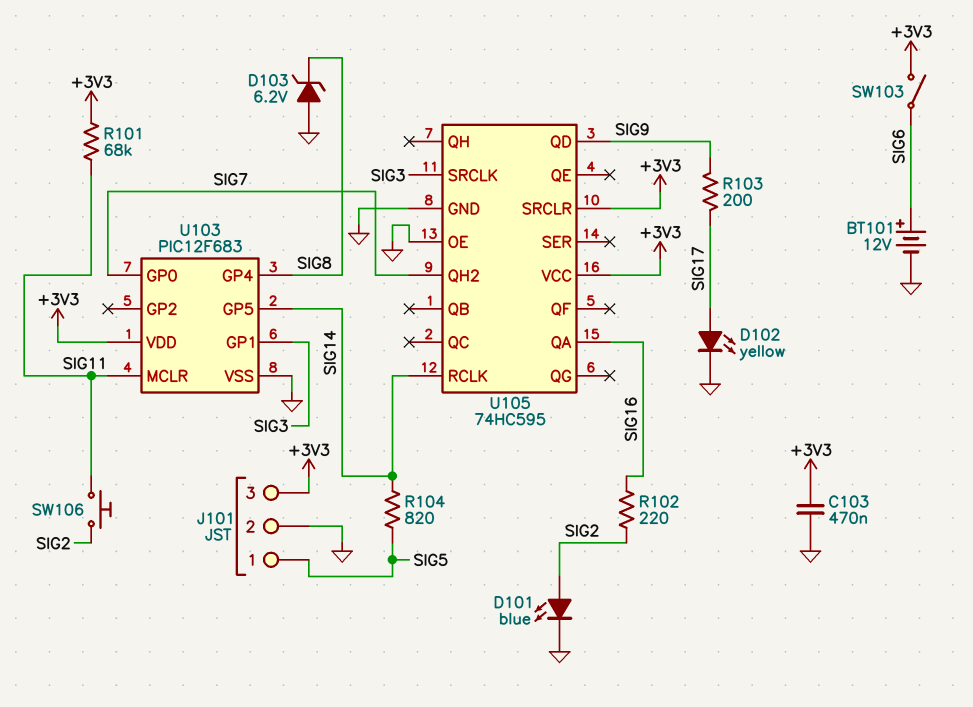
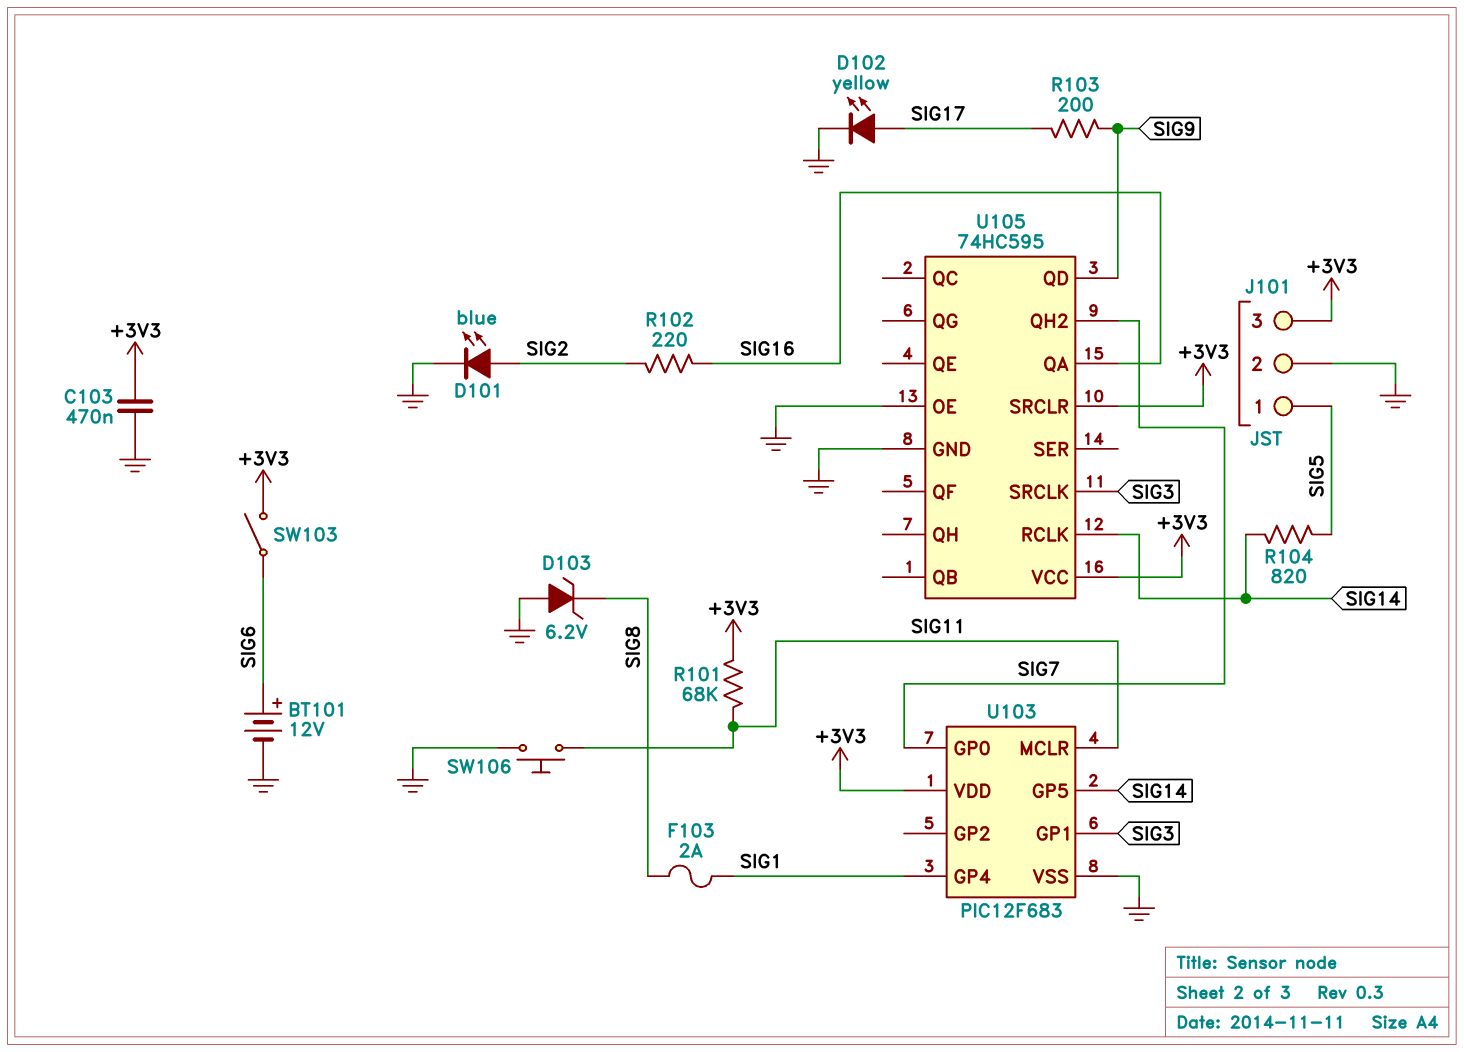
F103: none -> 2A (SIG1, SIG8)
SW106: button (SIG2, SIG11) -> button (GND, SIG11)
U103 pin GP4: SIG8 -> SIG1

